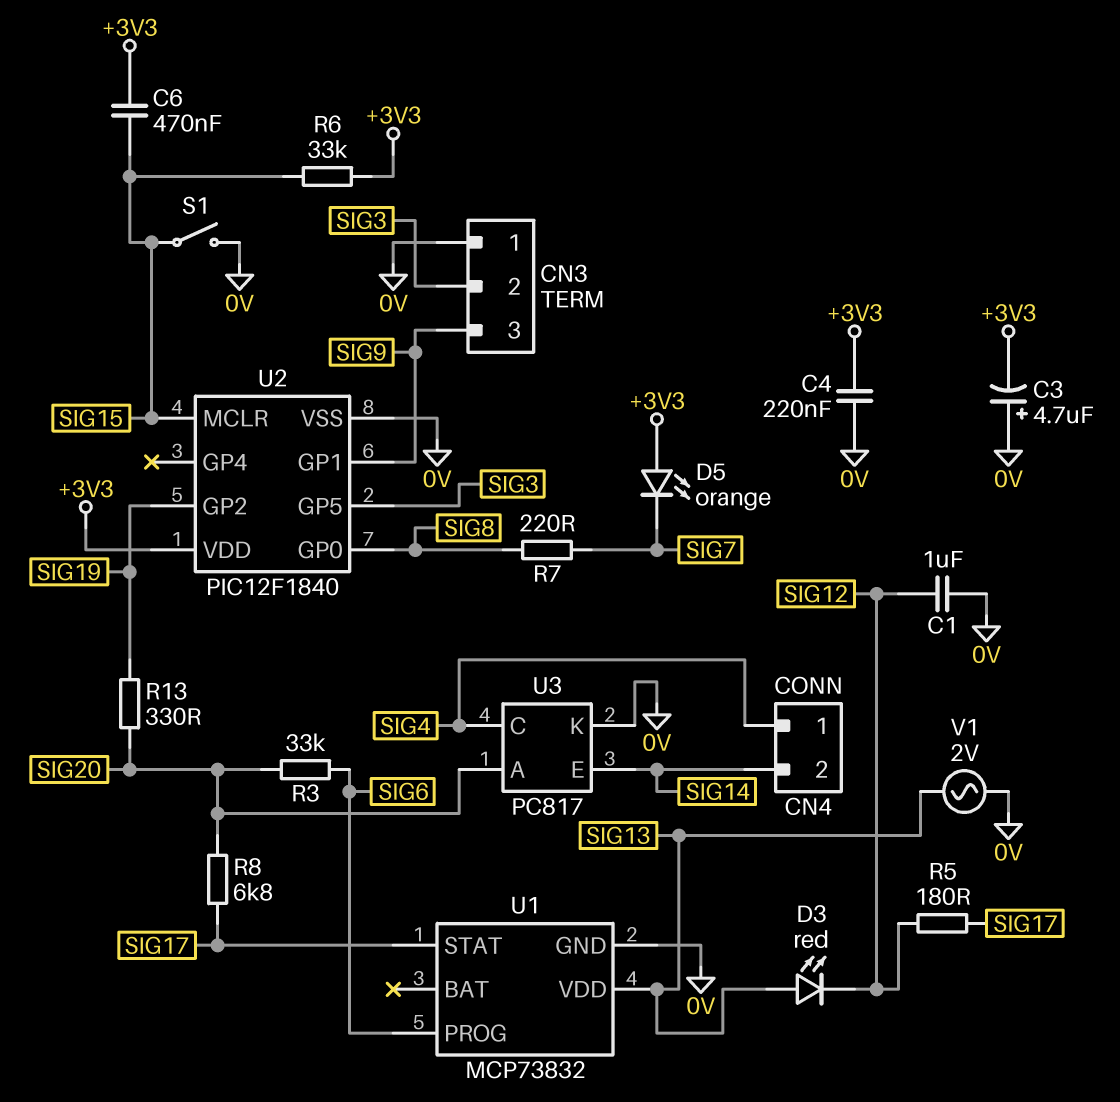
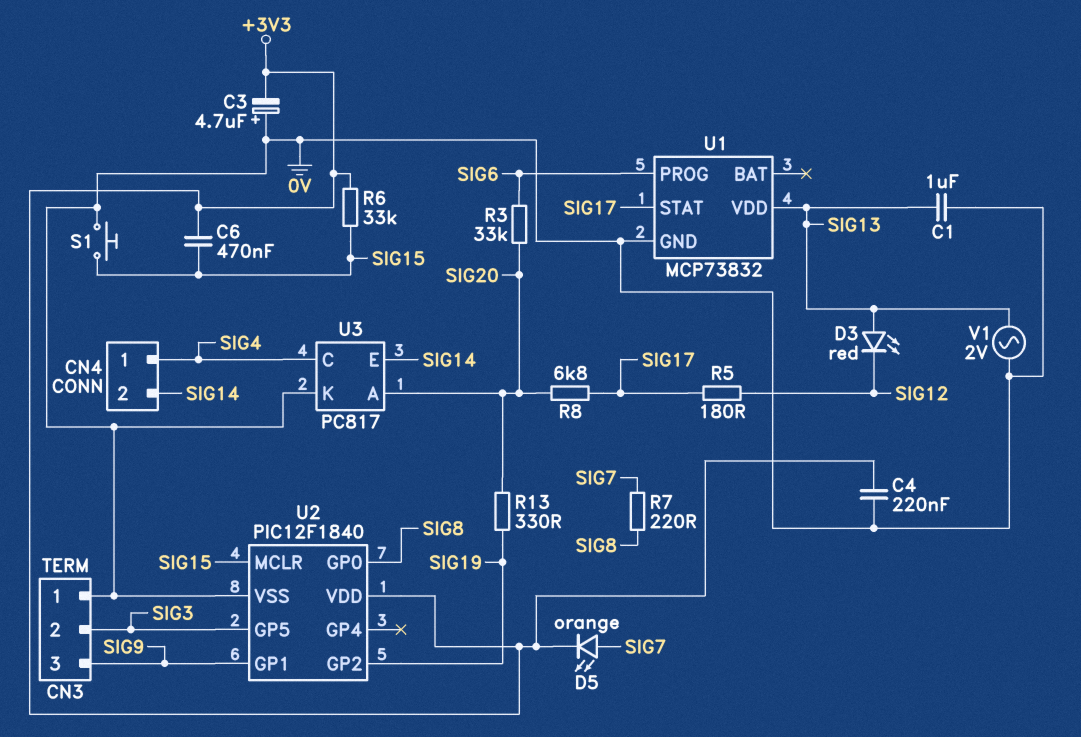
C1: 1uF (0V, SIG12) -> 1uF (0V, SIG13)
D5: LED orange (A +3V3, K SIG7) -> LED orange (A SIG7, K +3V3)
S1: switch (0V, SIG15) -> button (0V, SIG15)

